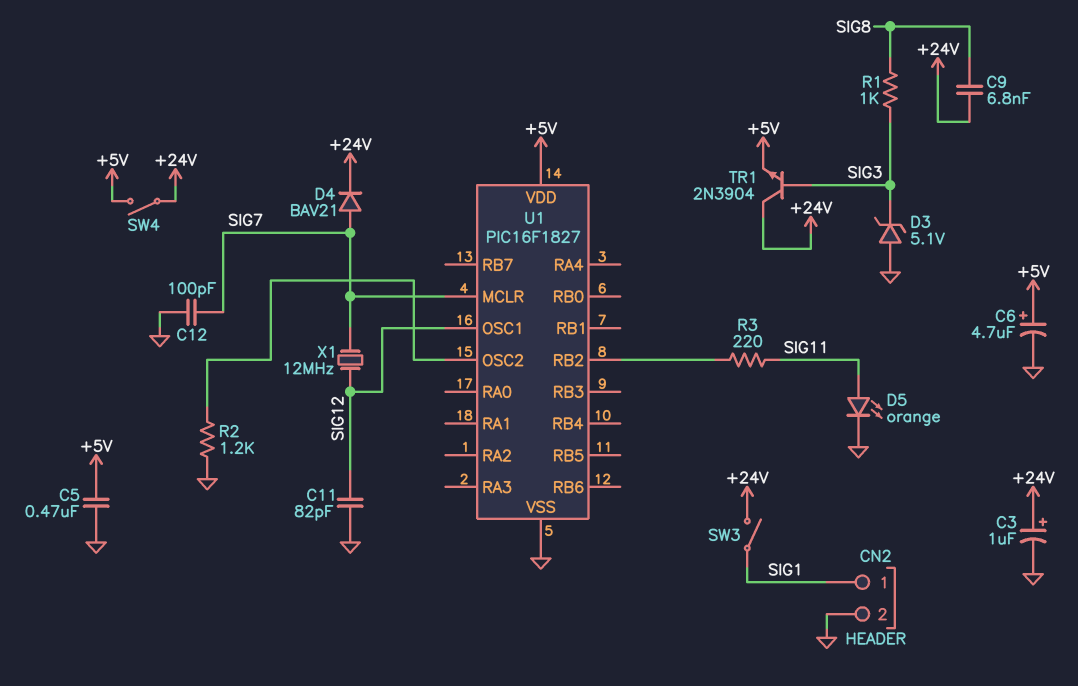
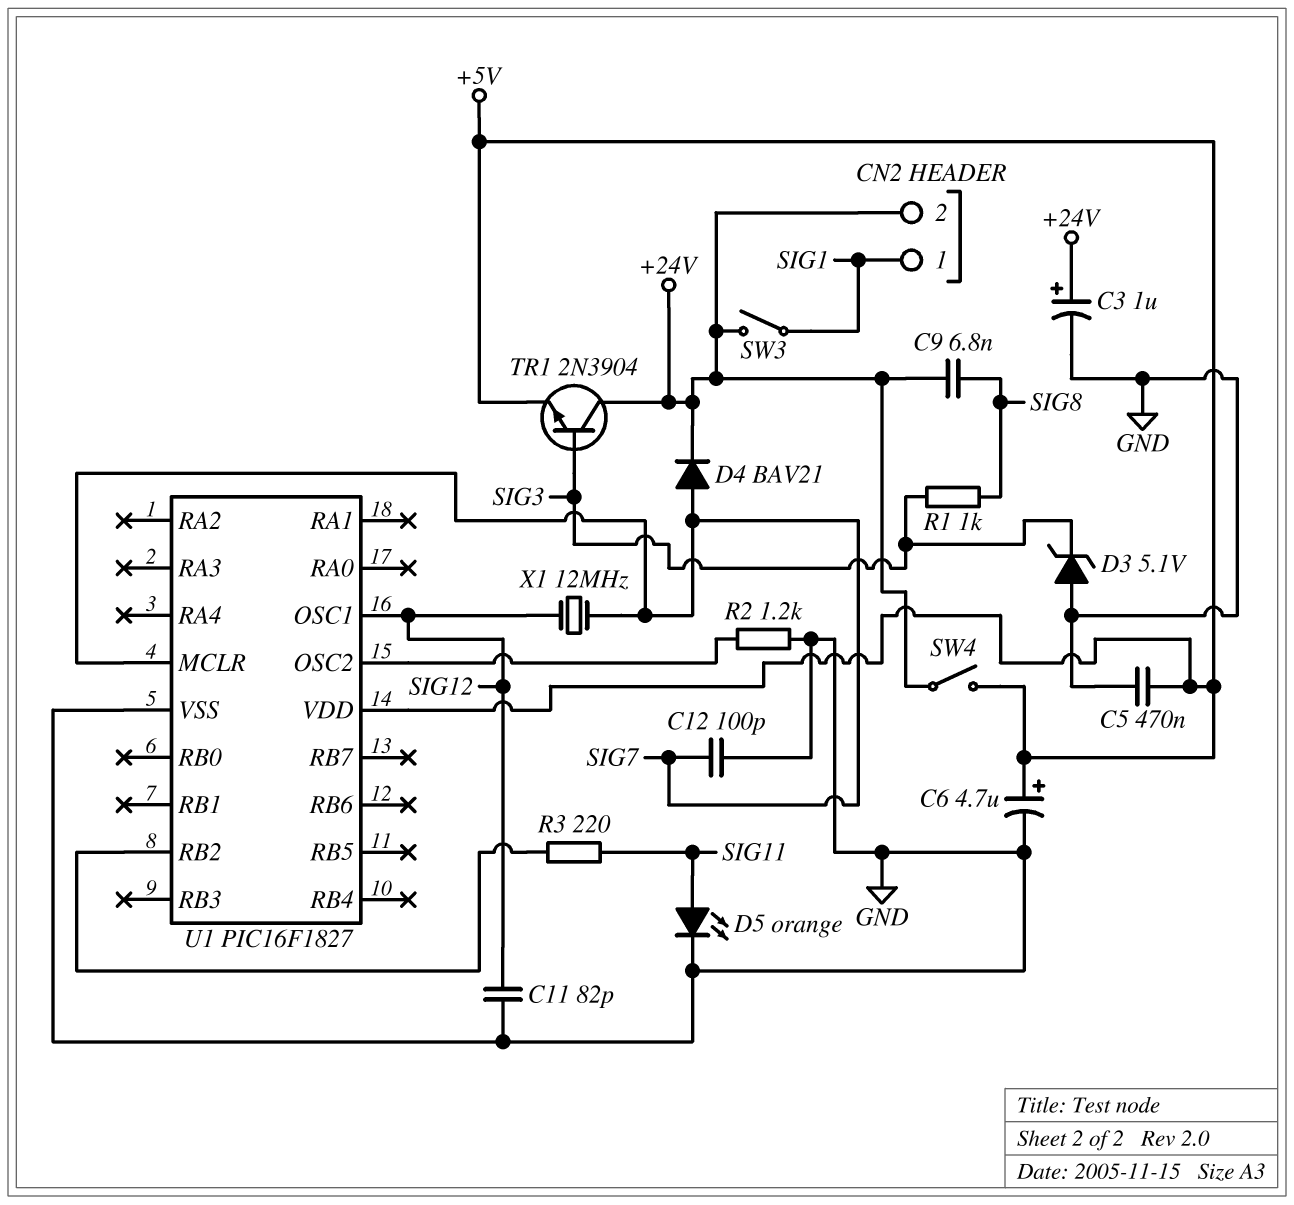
CN2 pin 2: GND -> +24V

